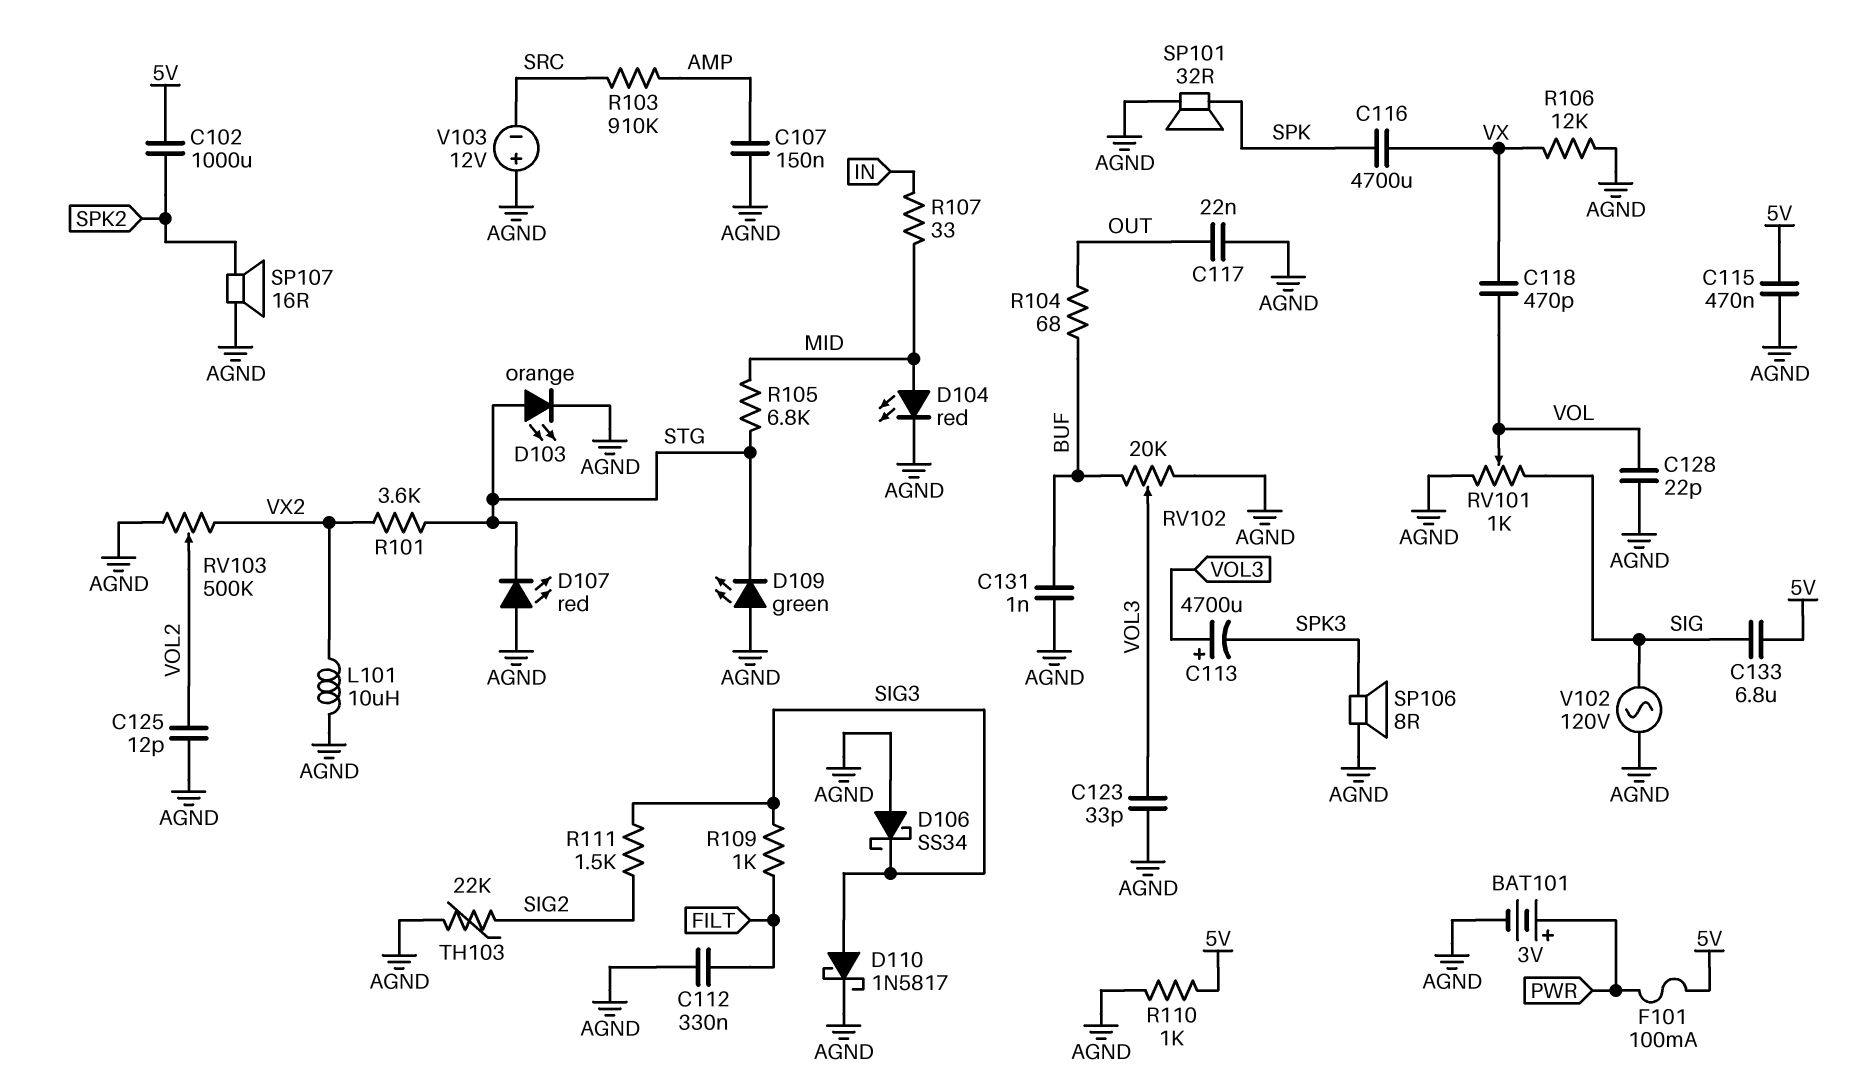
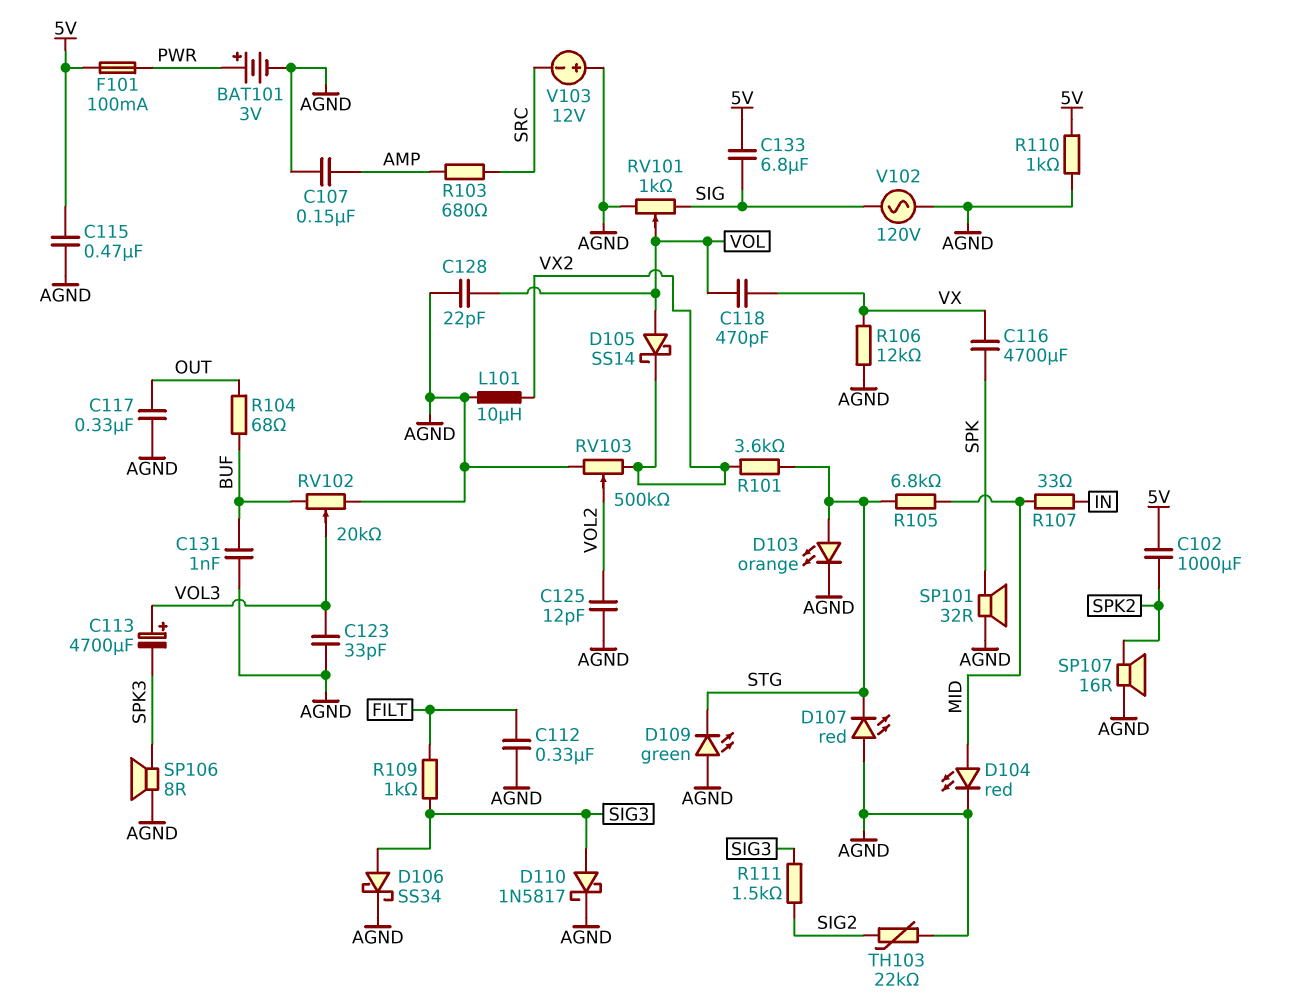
C117: 22nF (AGND, OUT) -> 330nF (AGND, OUT)
D105: none -> schottky SS14 (A VOL, K VX2)
D106: schottky SS34 (A AGND, K SIG3) -> schottky SS34 (A SIG3, K AGND)
R103: 910k (AMP, SRC) -> 680 (AMP, SRC)

